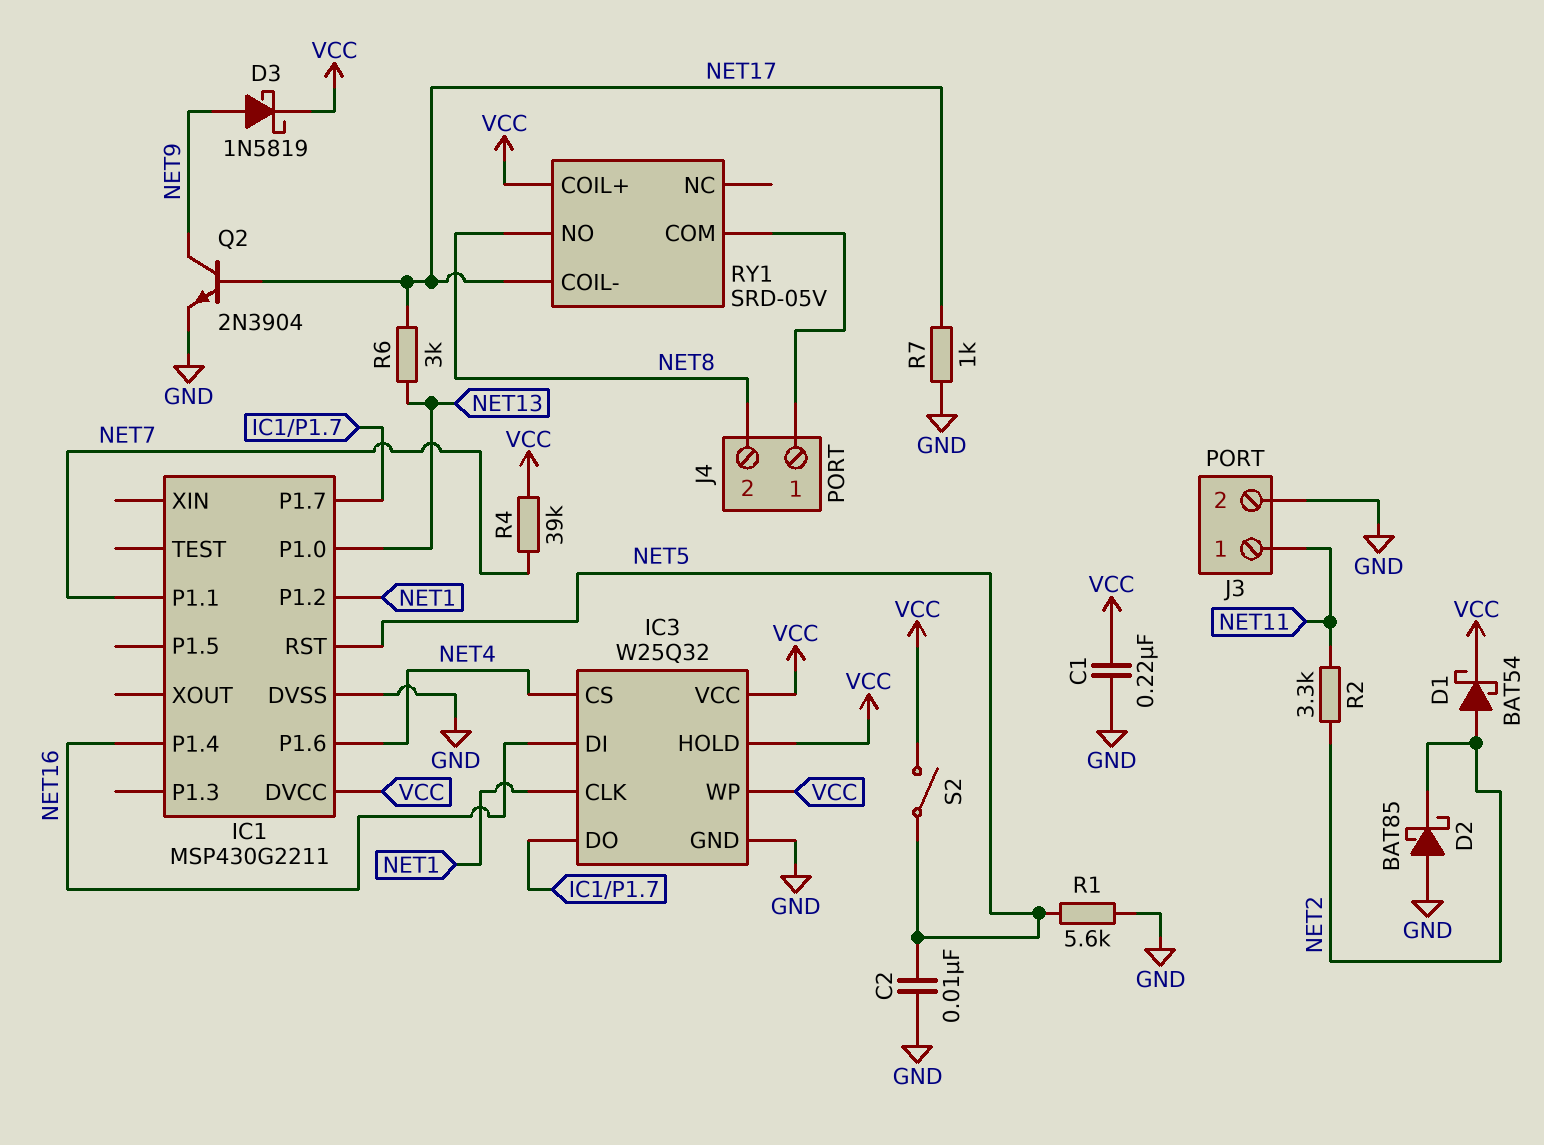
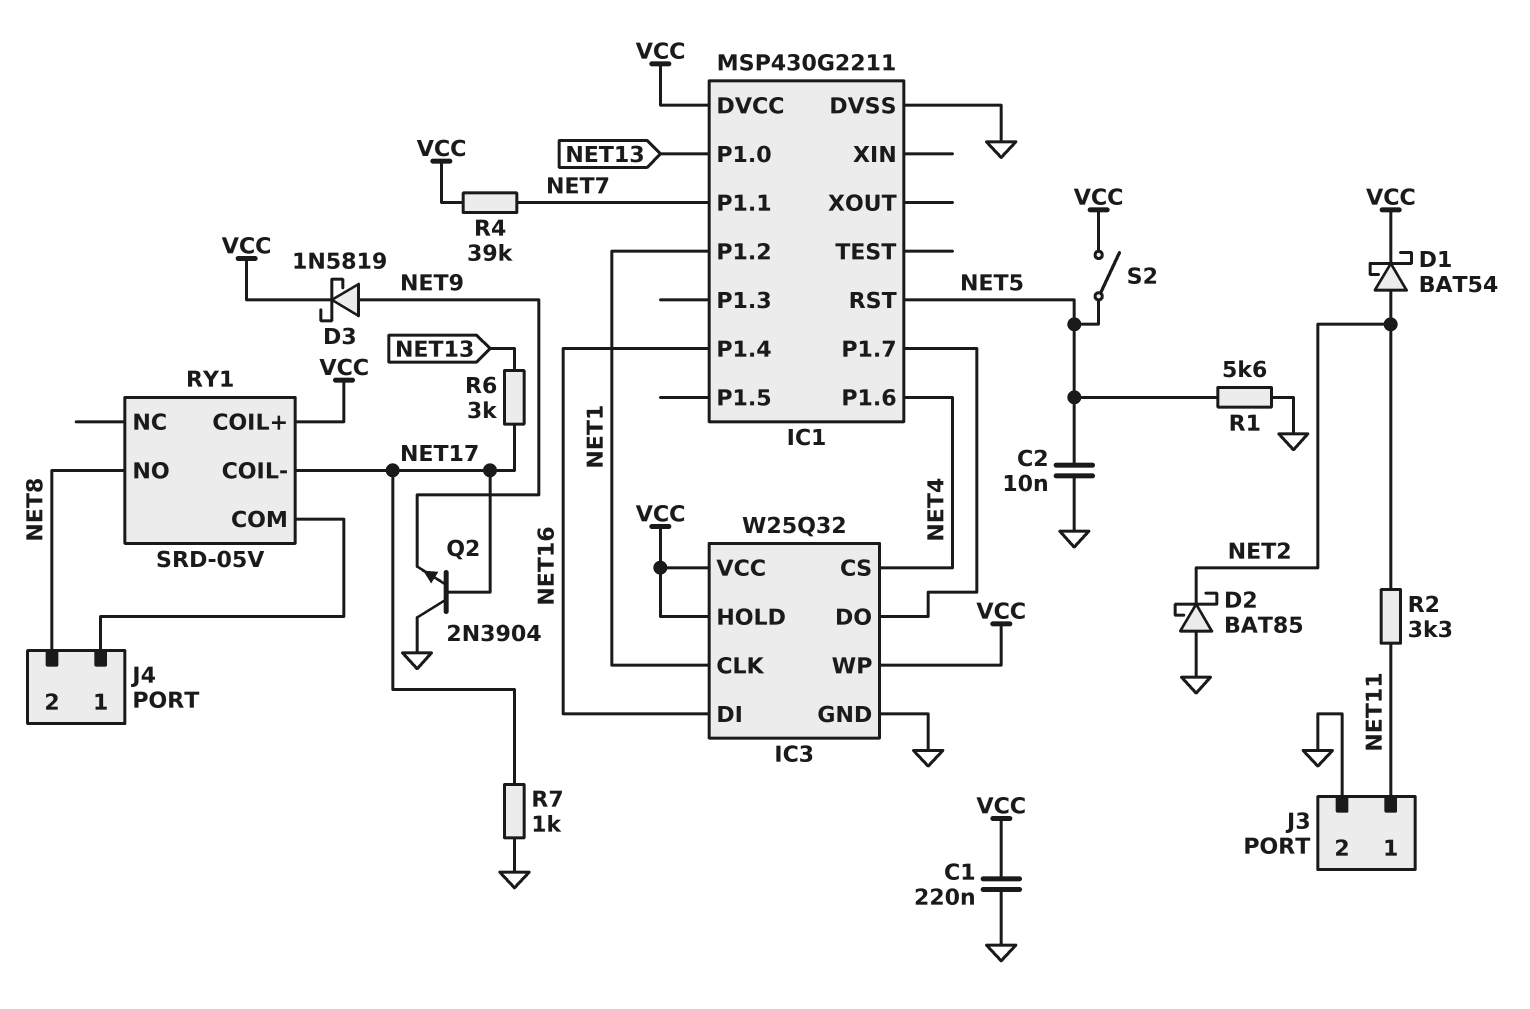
Q2: NPN 2N3904 (B NET17, C NET9, E GND) -> NPN 2N3904 (B NET17, C GND, E NET9)

